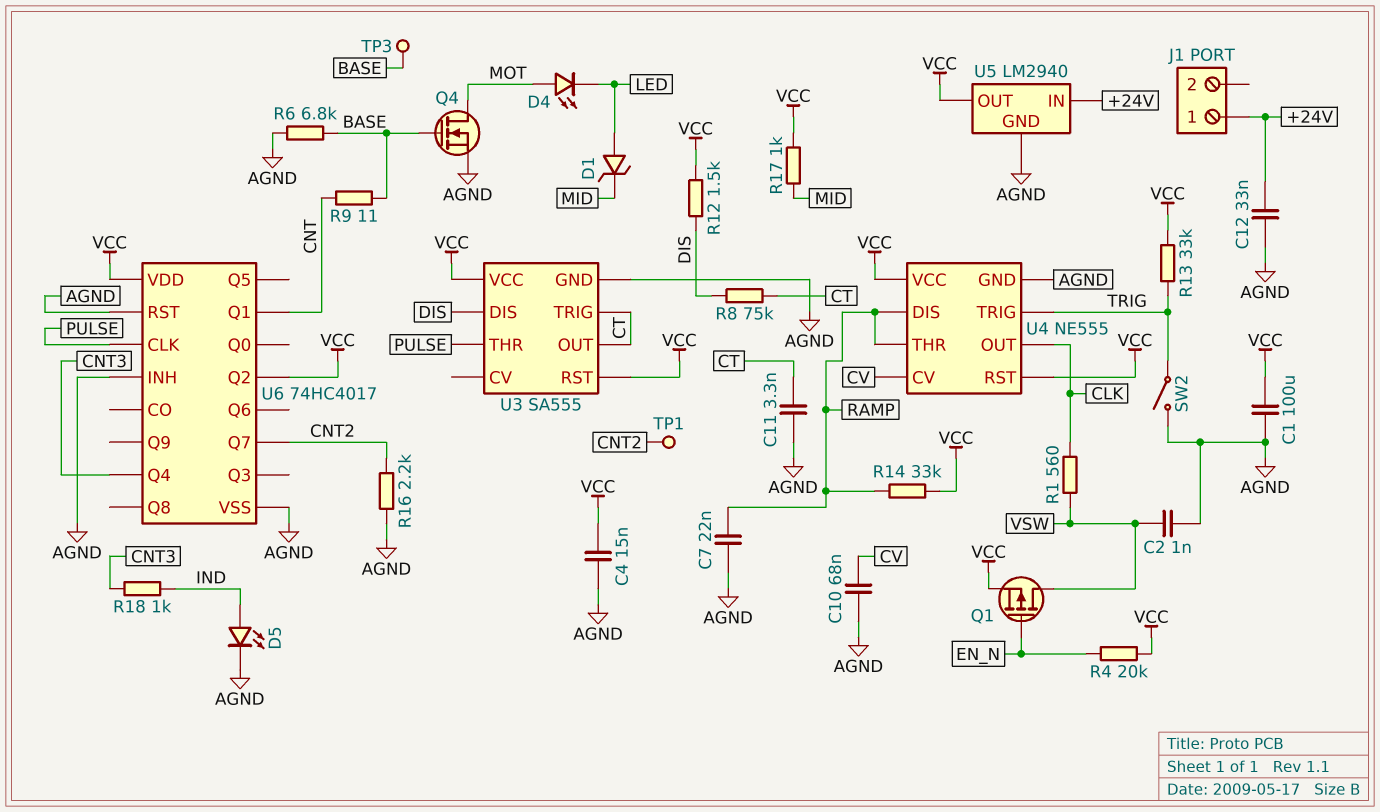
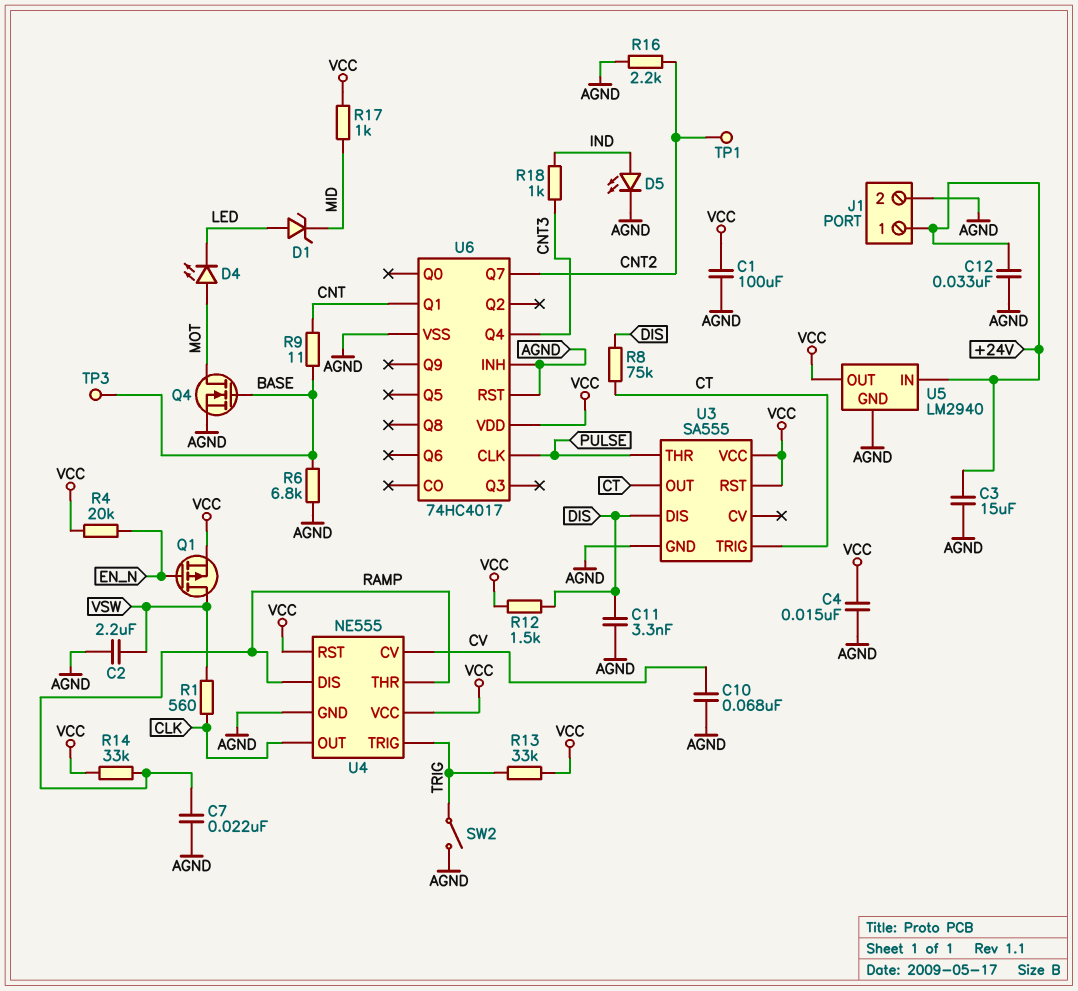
C2: 1nF (AGND, VSW) -> 2.2uF (AGND, VSW)
C3: none -> 15uF (+24V, AGND)
C11: 3.3nF (AGND, CT) -> 3.3nF (AGND, DIS)
J1 pin 2: none -> AGND
U6 pin Q2: VCC -> none

